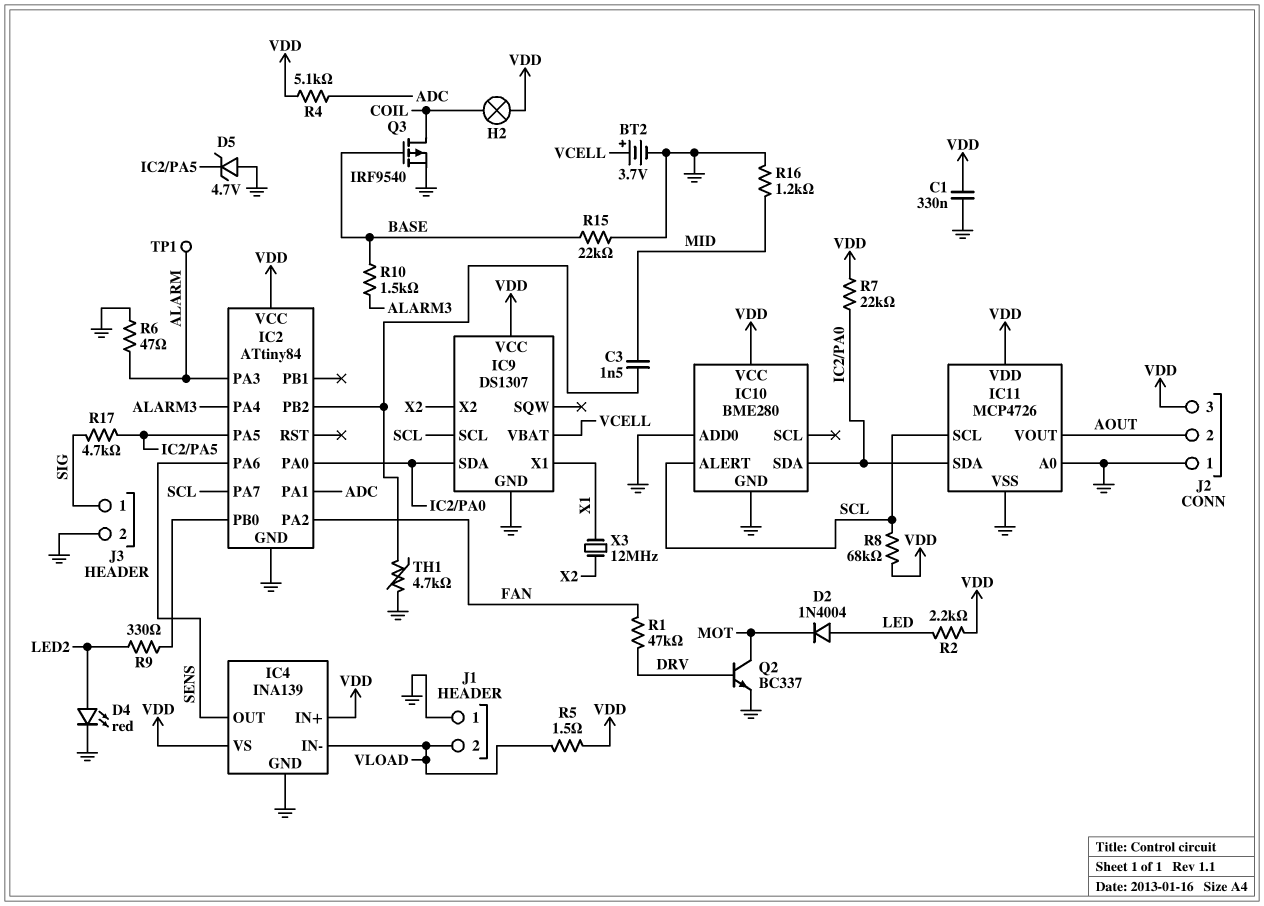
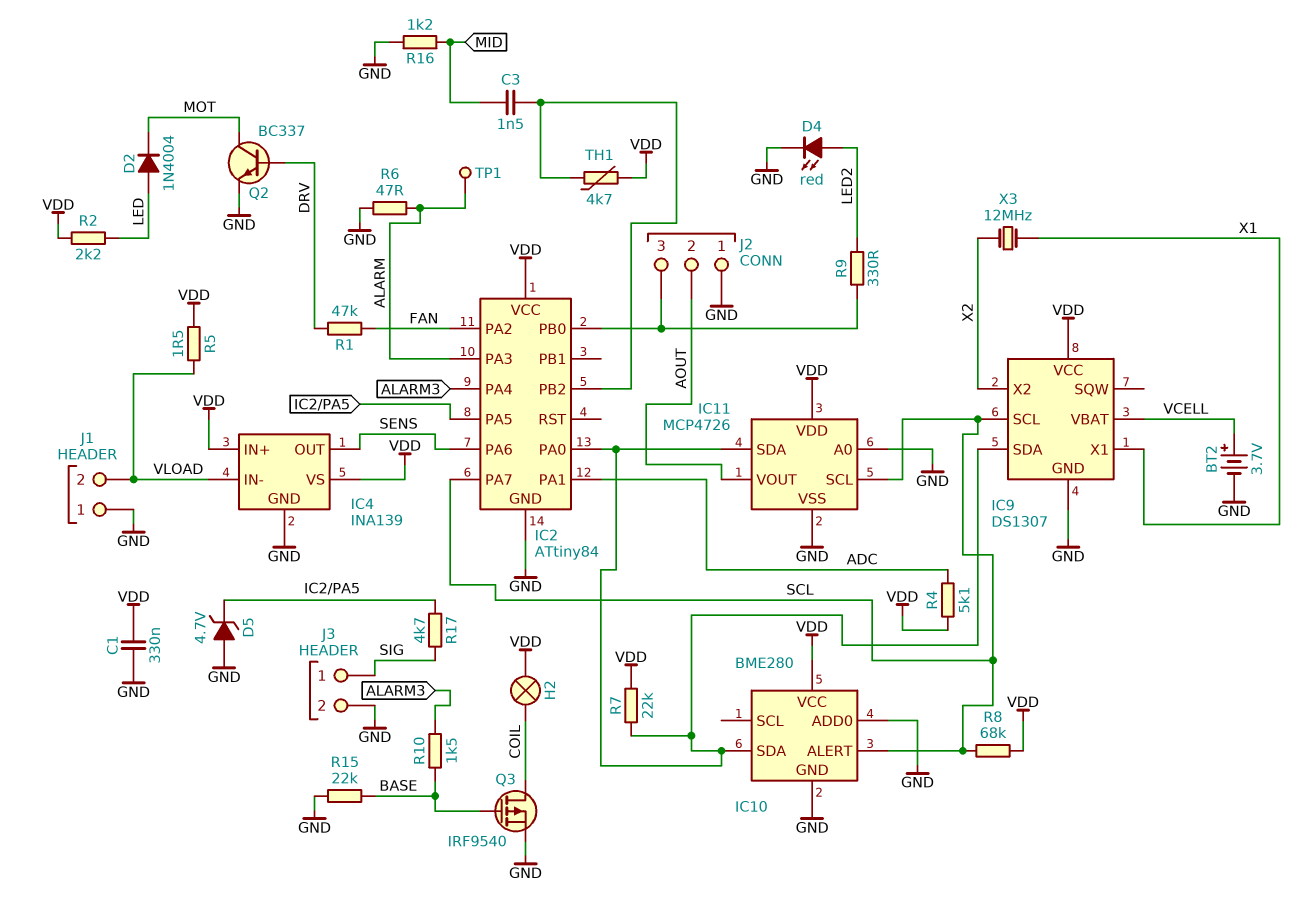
J2 pin 3: VDD -> IC2/PB0
TH1: 4.7k (GND, IC2/PB2) -> 4.7k (IC2/PB2, VDD)

